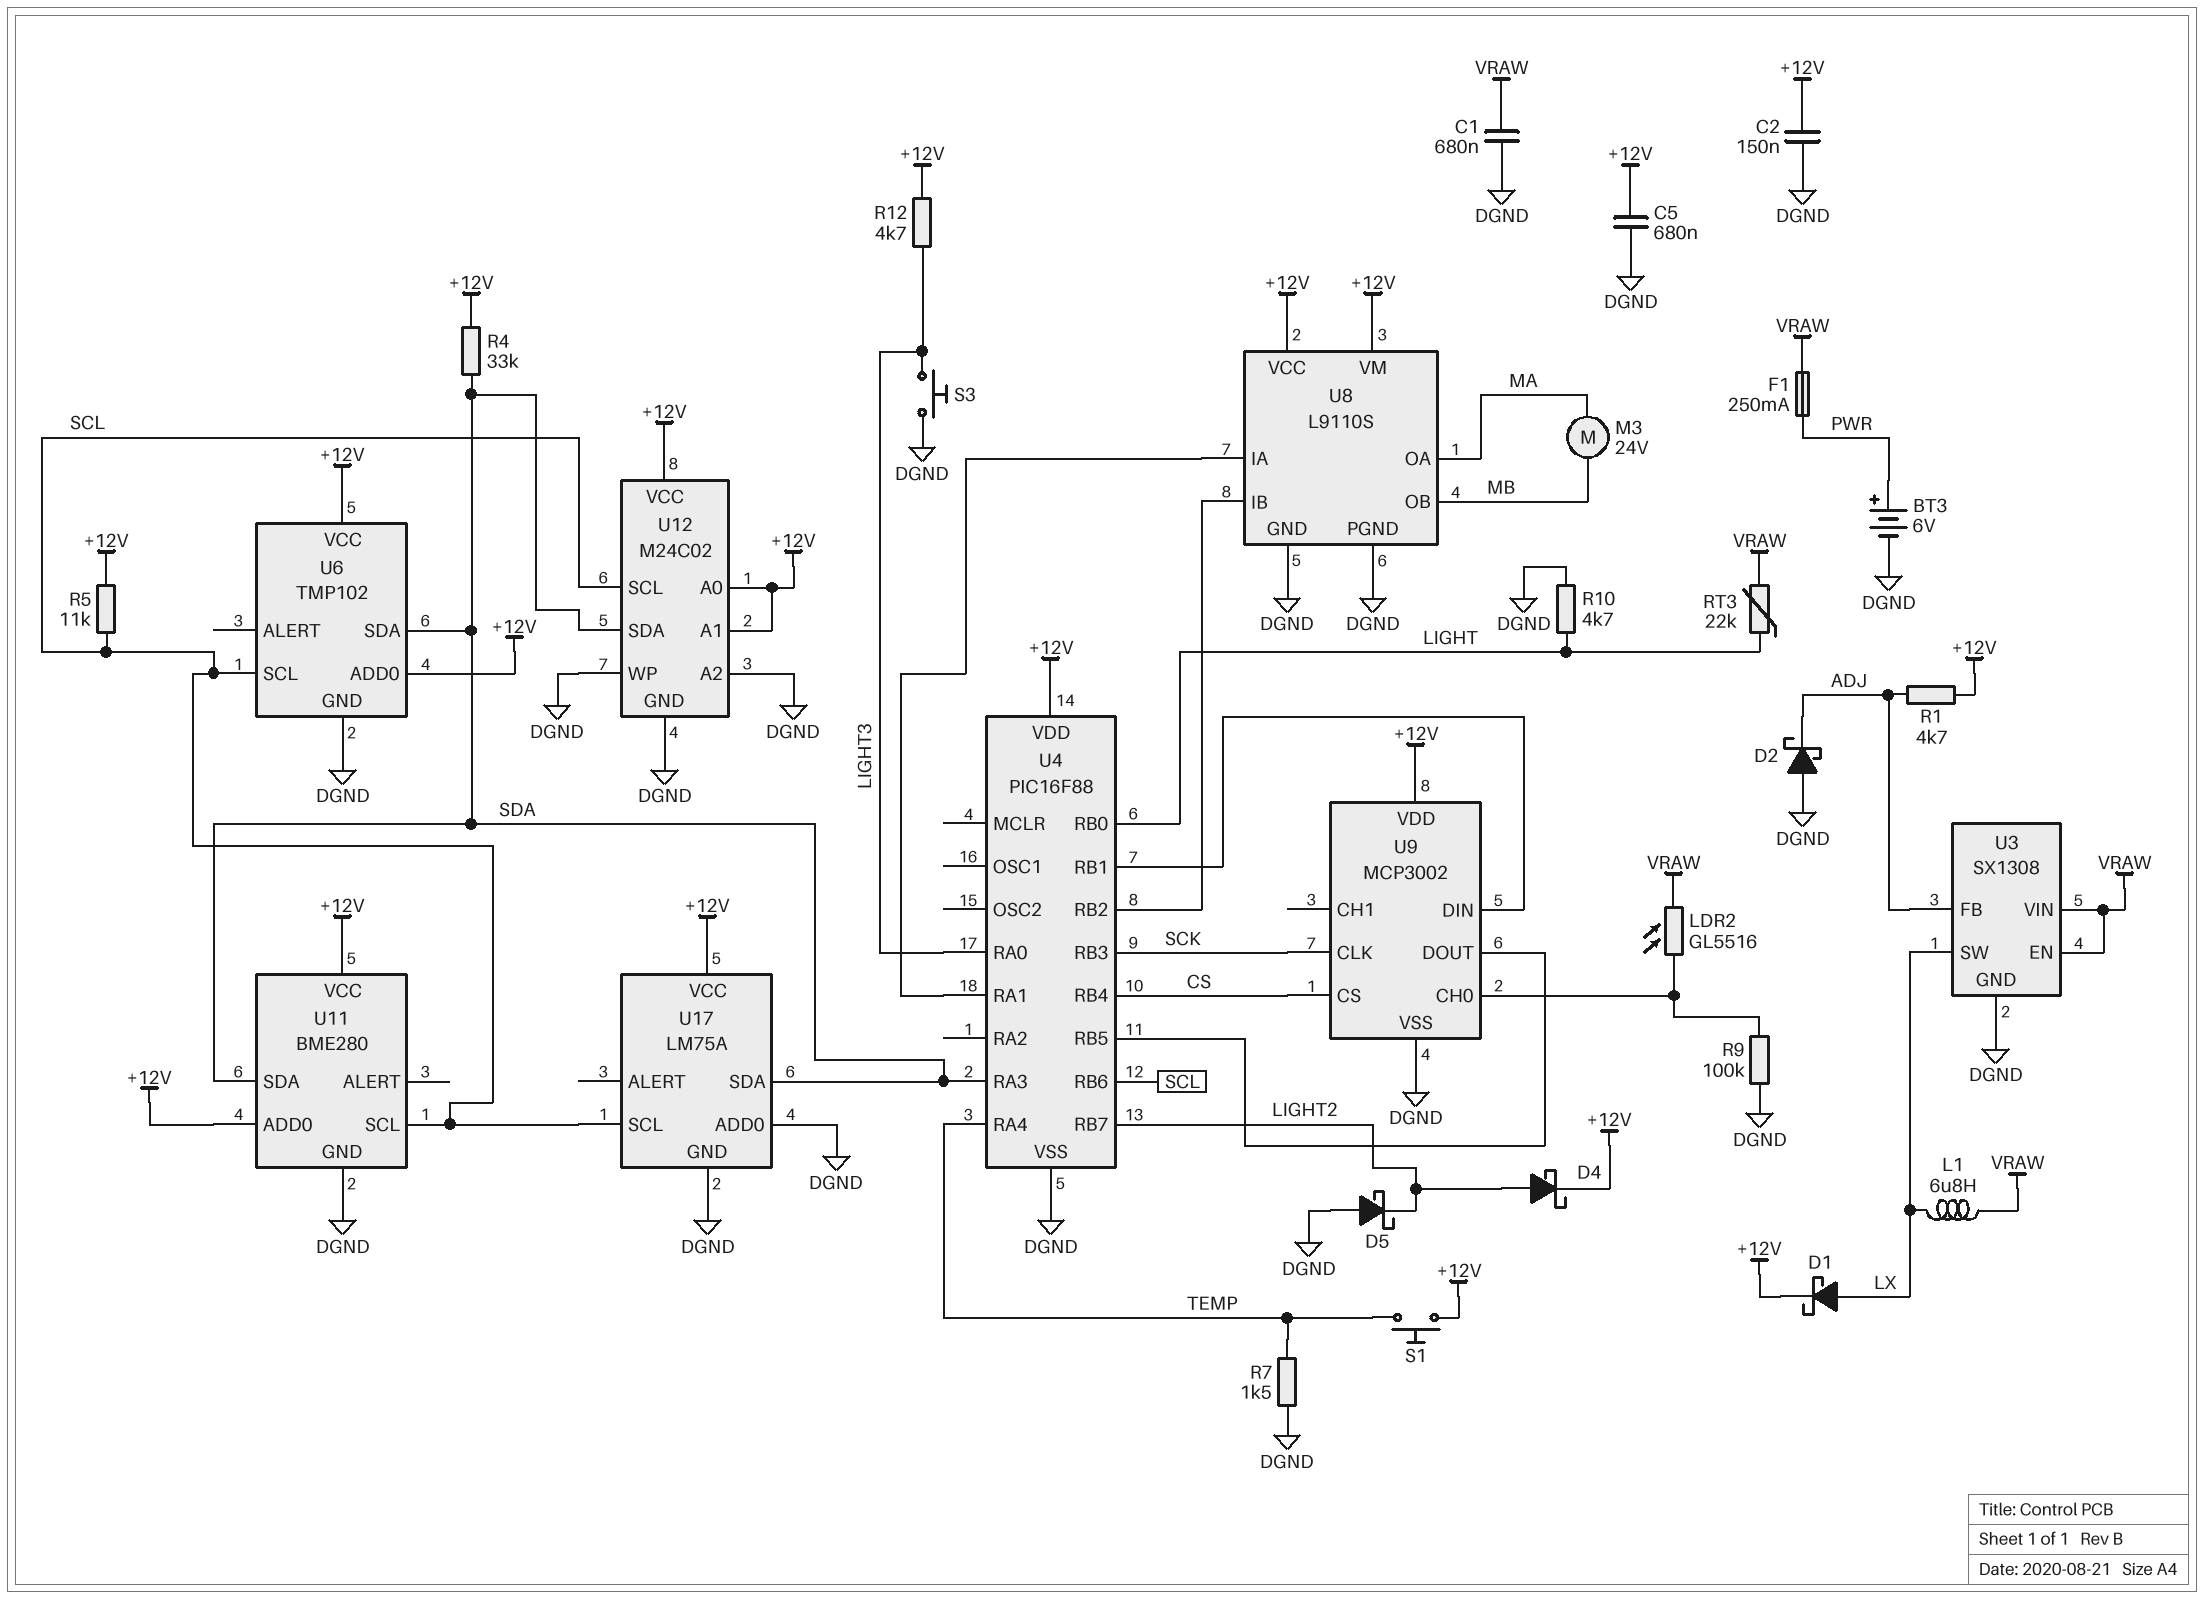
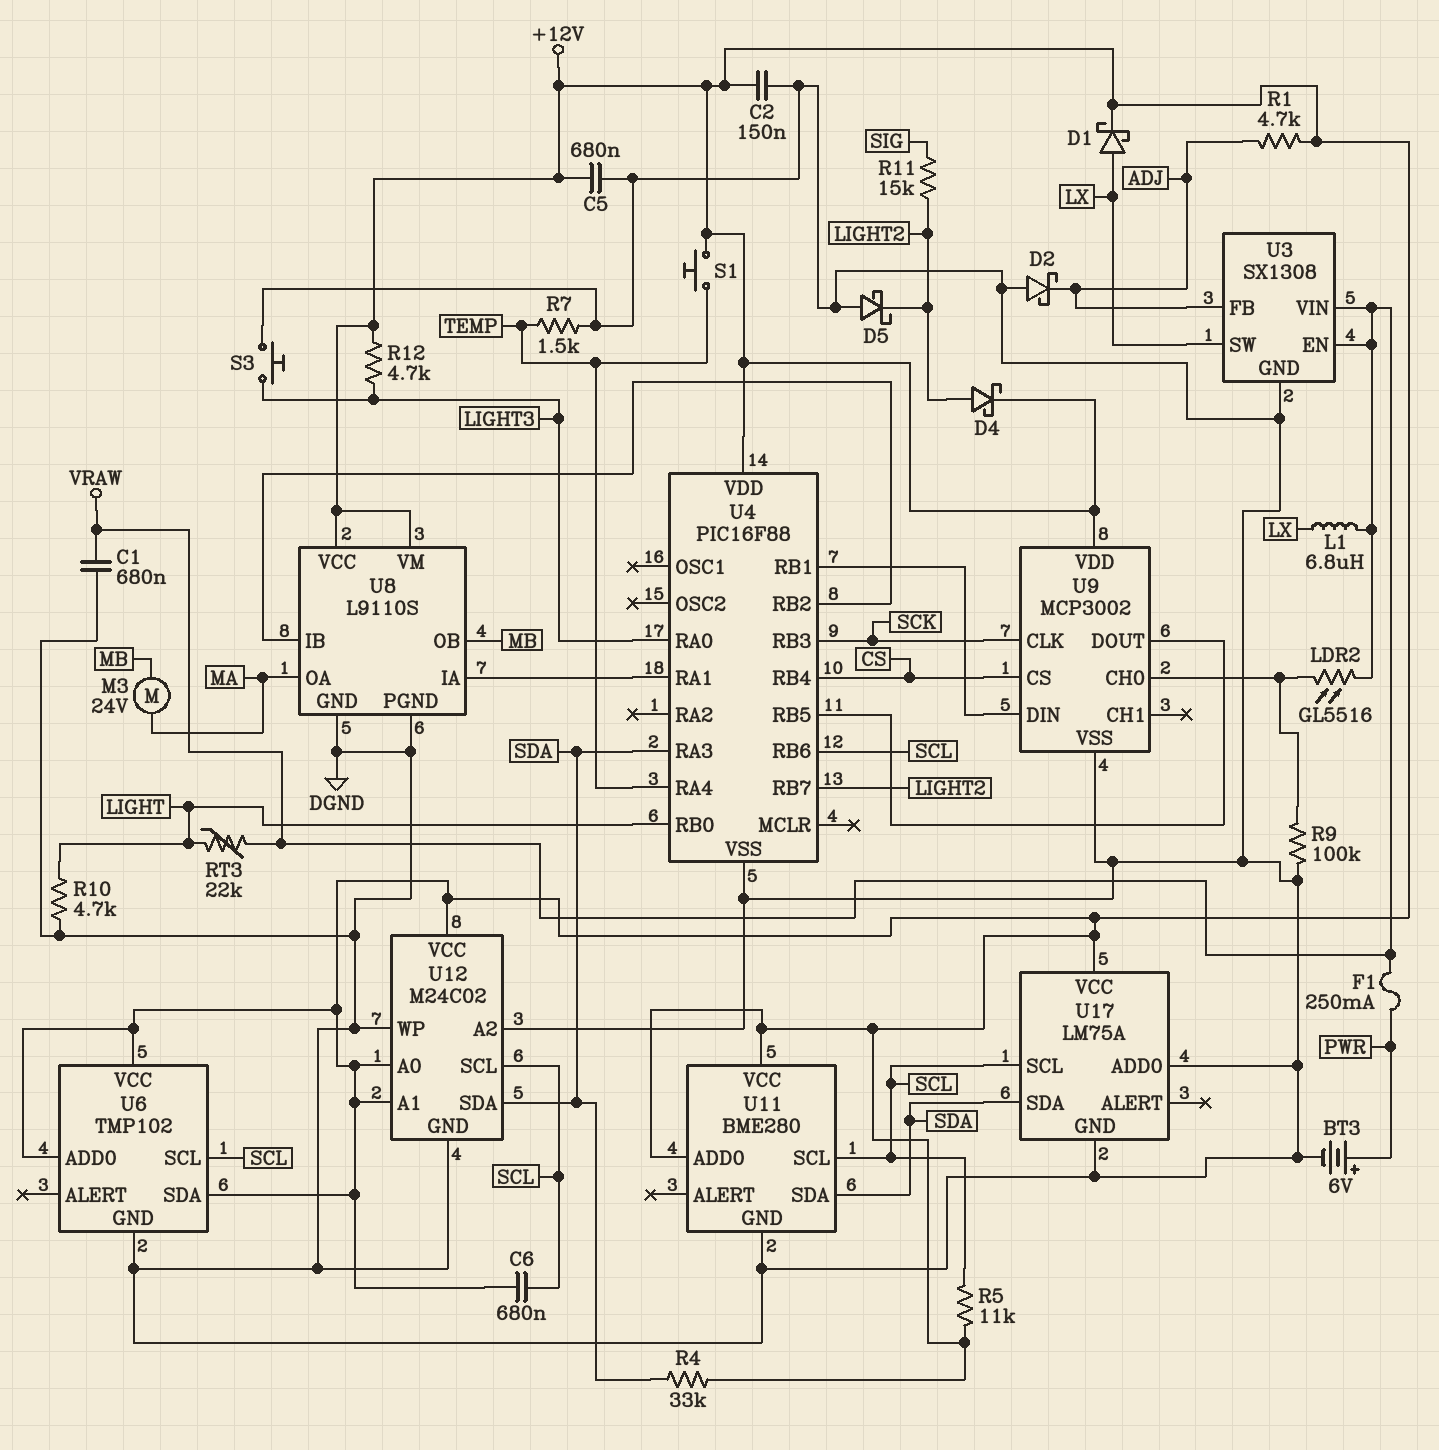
C6: none -> 680nF (+12V, SCL)
R11: none -> 15k (LIGHT2, SIG)
U6 pin SDA: SDA -> +12V

